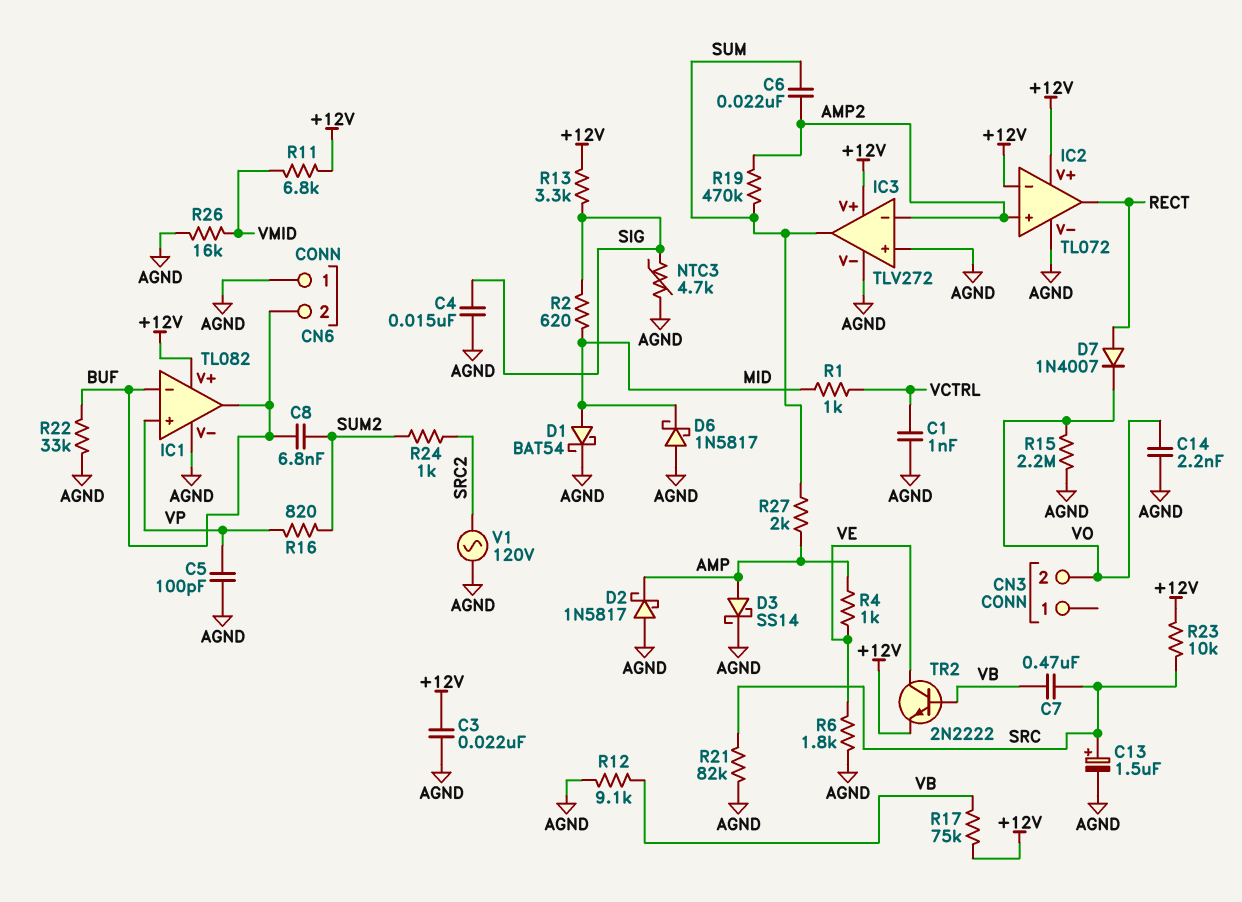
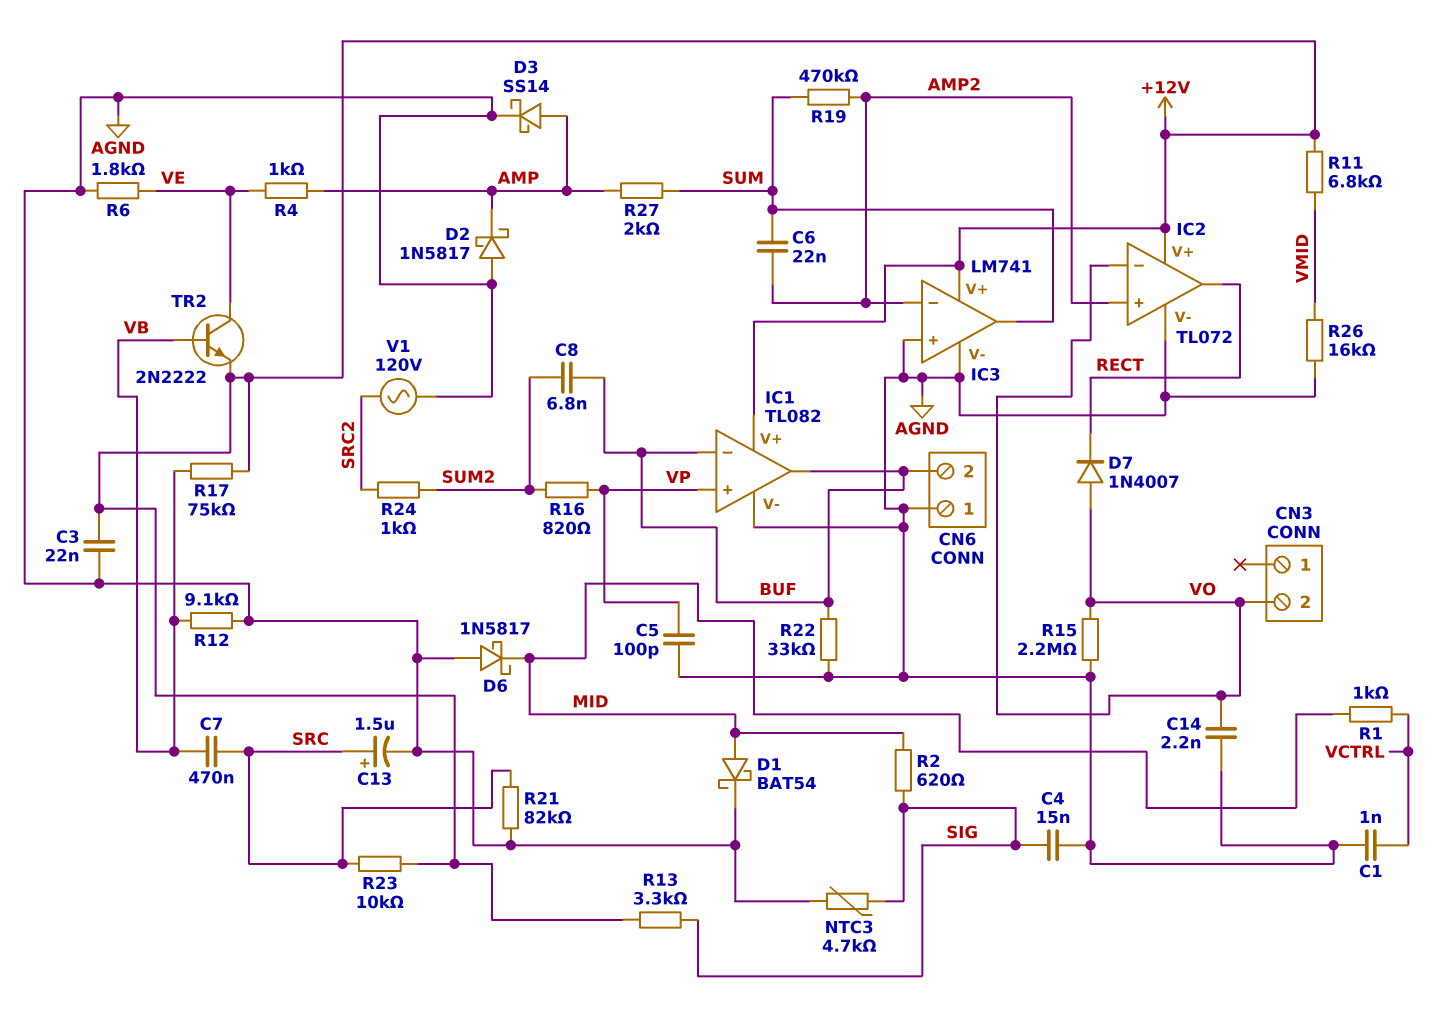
D7: diode 1N4007 (A RECT, K VO) -> diode 1N4007 (A VO, K RECT)
IC2 pin in-: +12V -> VO
IC3: TLV272 -> LM741

